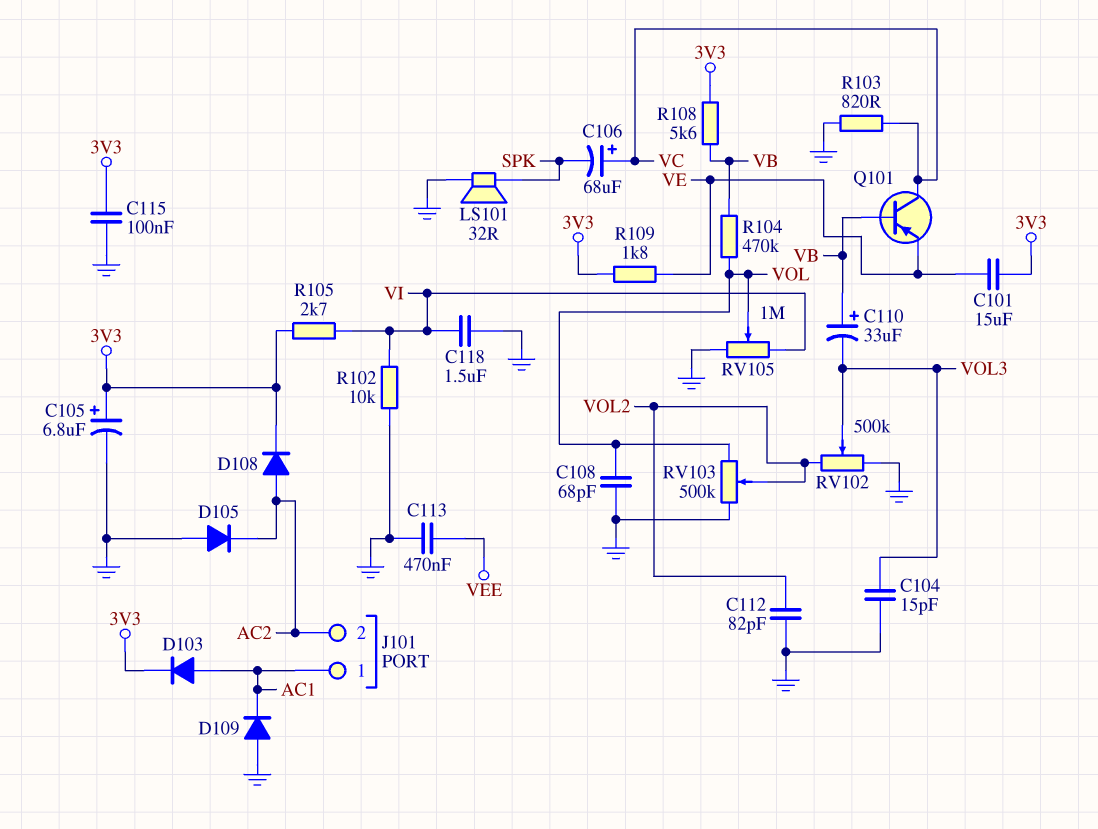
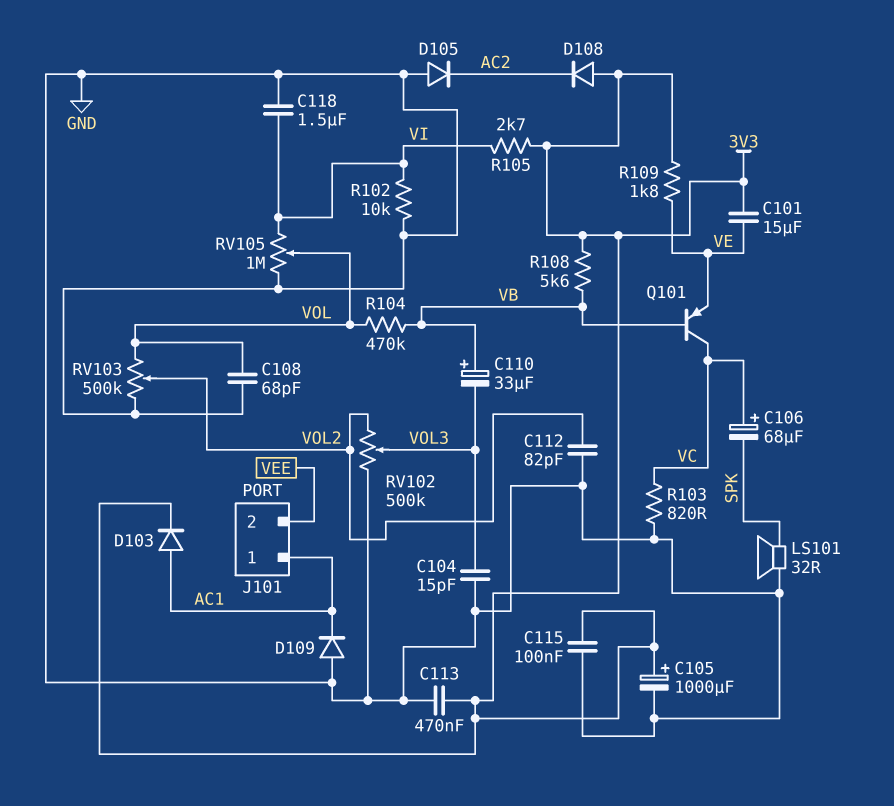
C105: 6.8uF (plus 3V3, minus GND) -> 1000uF (plus 3V3, minus GND)
C113: 470nF (GND, VEE) -> 470nF (3V3, GND)
D108: diode (A AC2, K 3V3) -> diode (A 3V3, K AC2)
J101 pin 2: AC2 -> VEE

